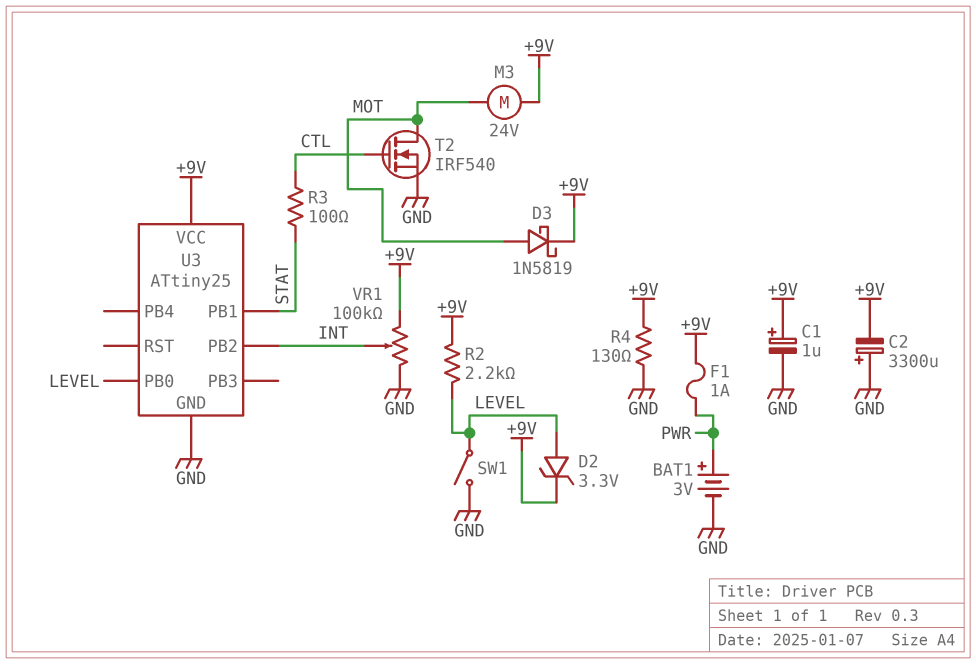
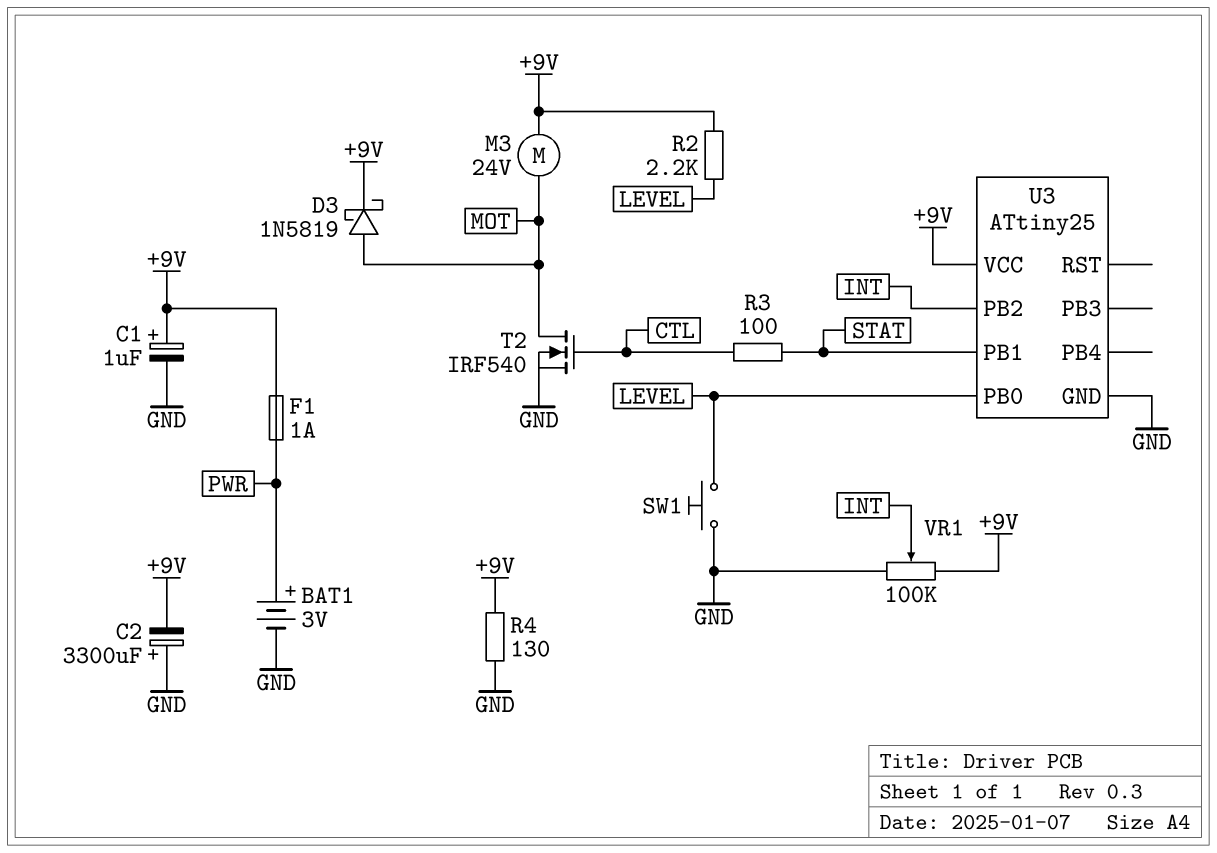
D2: zener 3.3V (A LEVEL, K +9V) -> none
SW1: switch (GND, LEVEL) -> button (GND, LEVEL)

